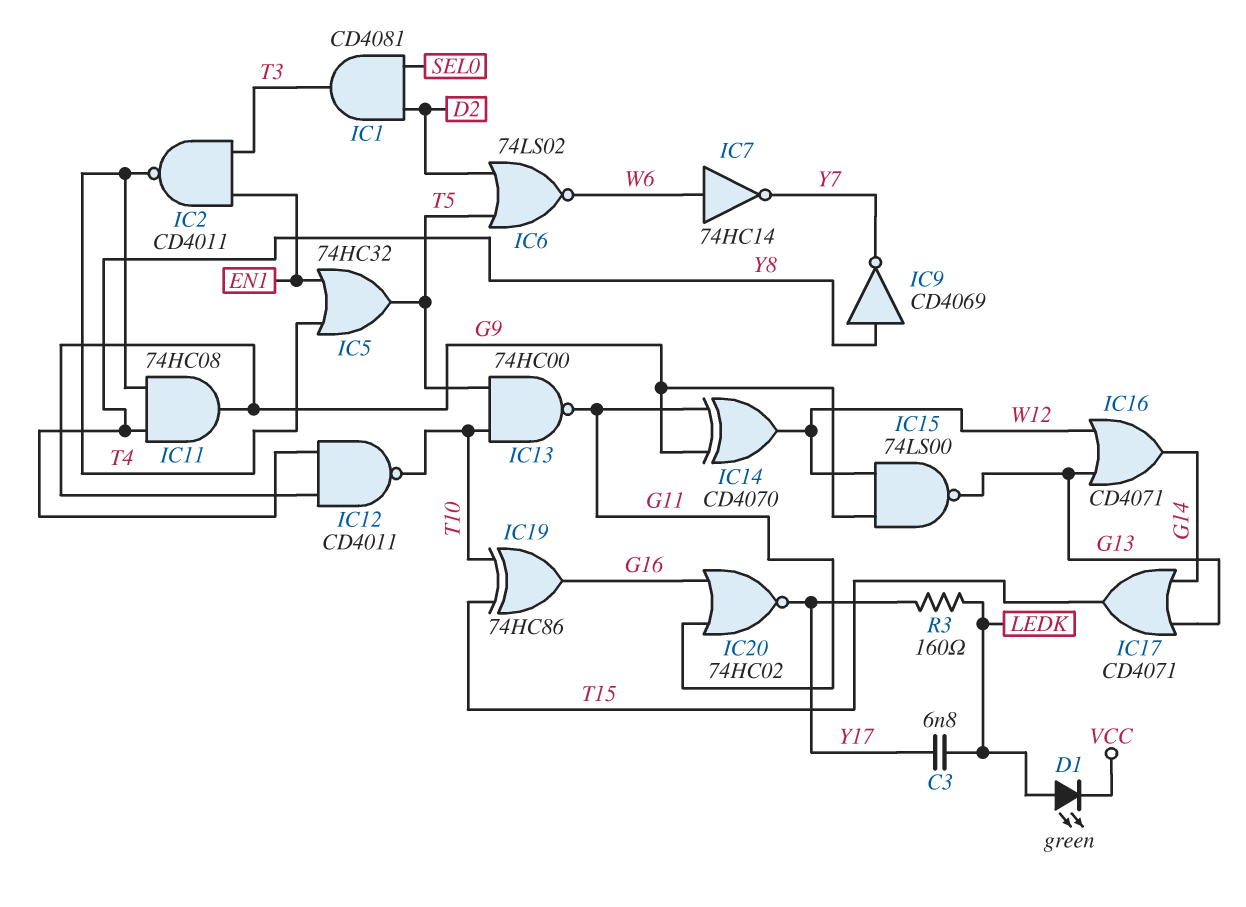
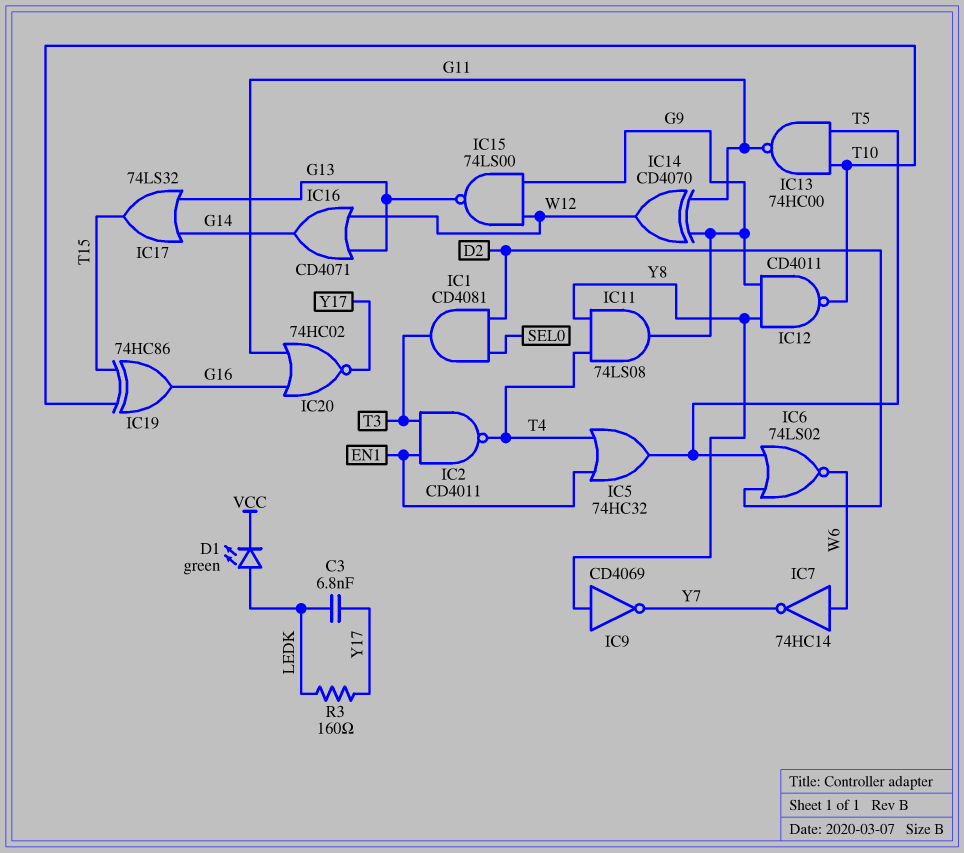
IC11: AND 74HC08 (in T4, in Y8, out G9) -> AND 74LS08 (in T4, in Y8, out G9)
IC17: OR CD4071 (in G13, in G14, out T15) -> OR 74LS32 (in G13, in G14, out T15)

